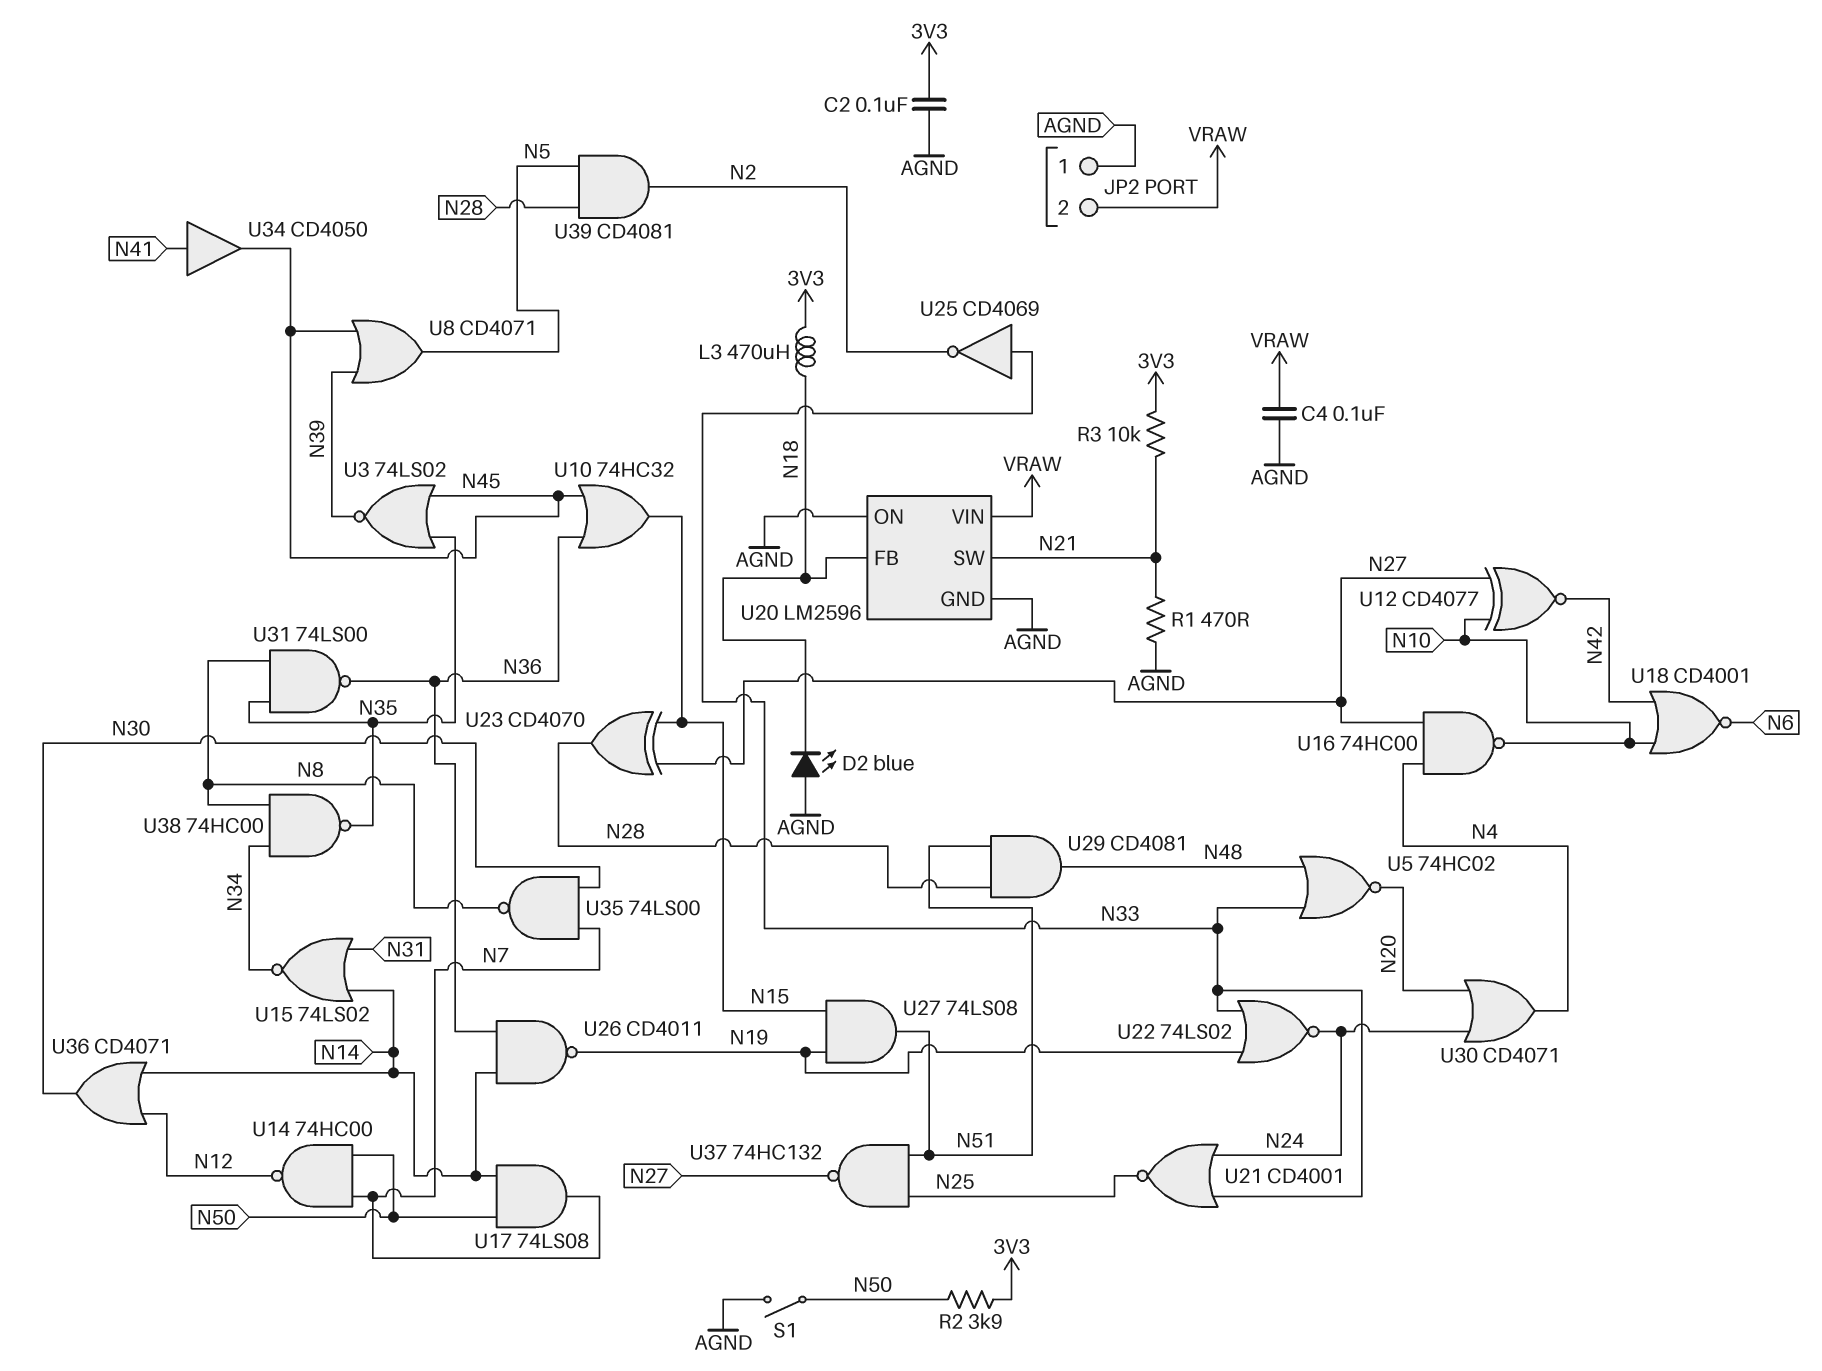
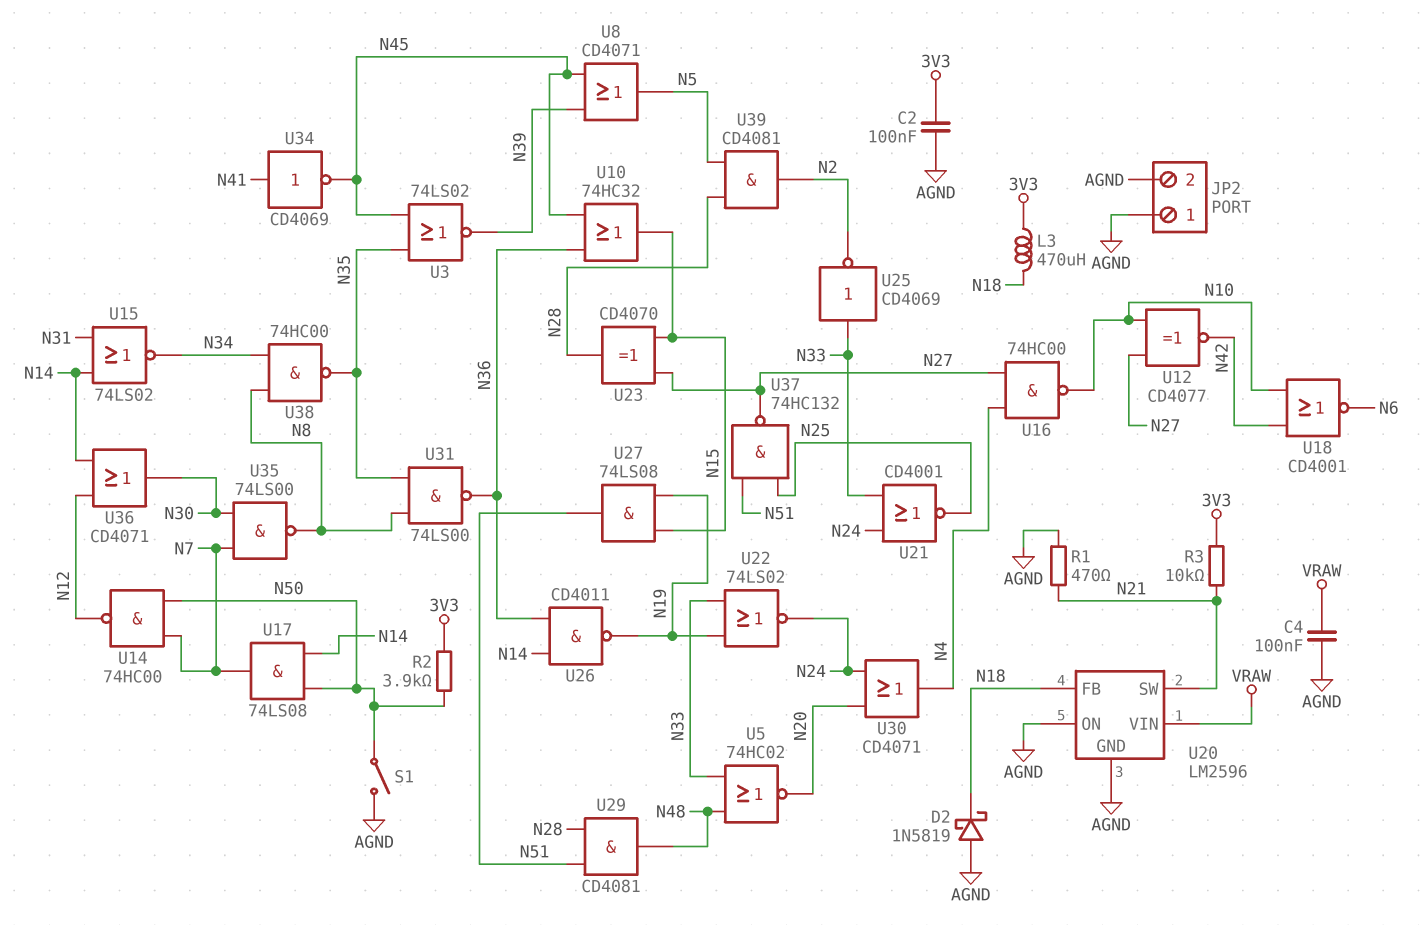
D2: LED blue (A AGND, K N18) -> schottky 1N5819 (A AGND, K N18)
JP2 pin 2: VRAW -> AGND
U34: buffer CD4050 (in N41, out N45) -> NOT CD4069 (in N41, out N45)

